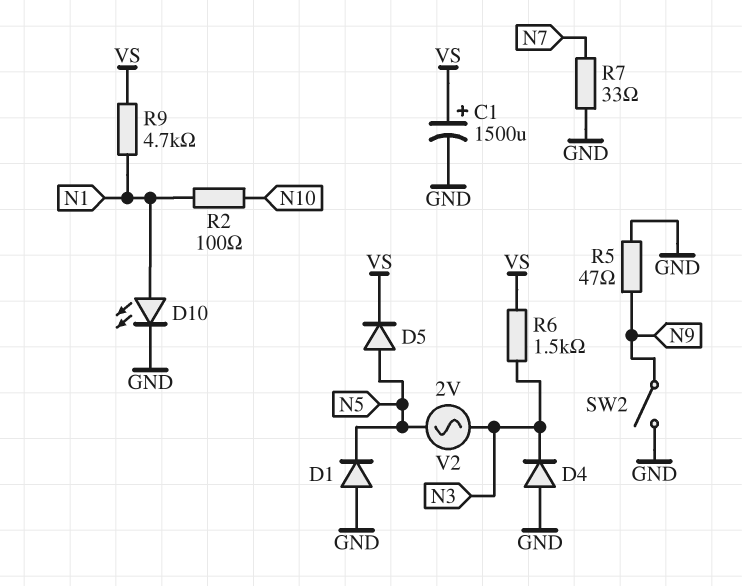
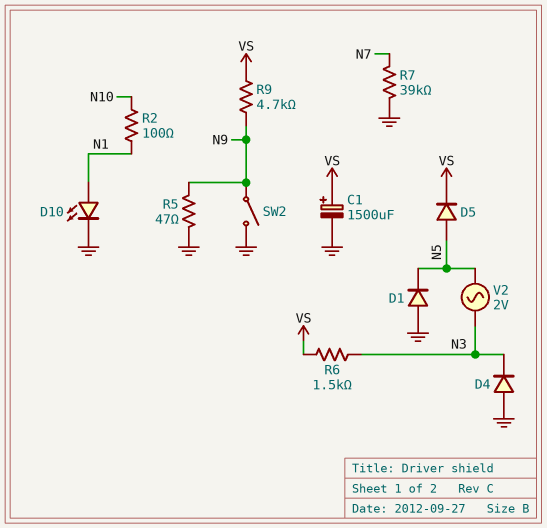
R7: 33 (GND, N7) -> 39k (GND, N7)
R9: 4.7k (N1, VS) -> 4.7k (N9, VS)

